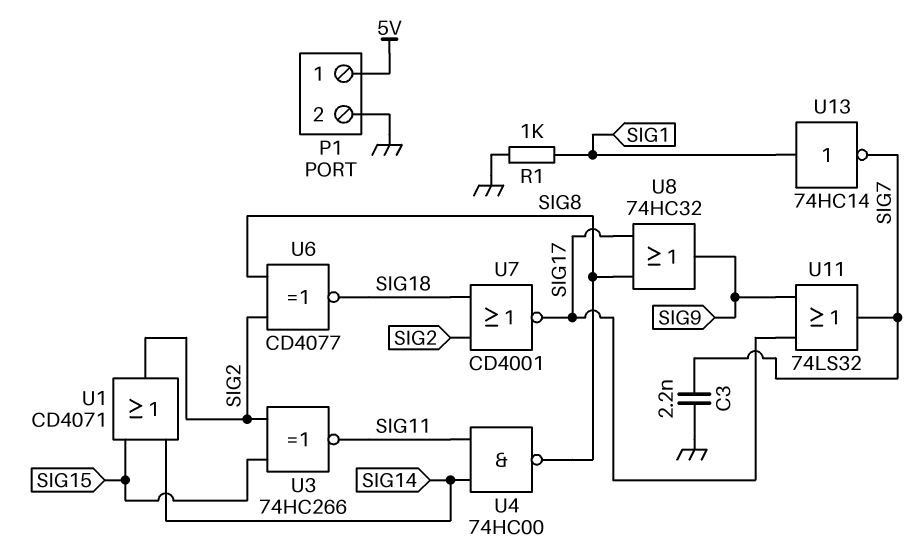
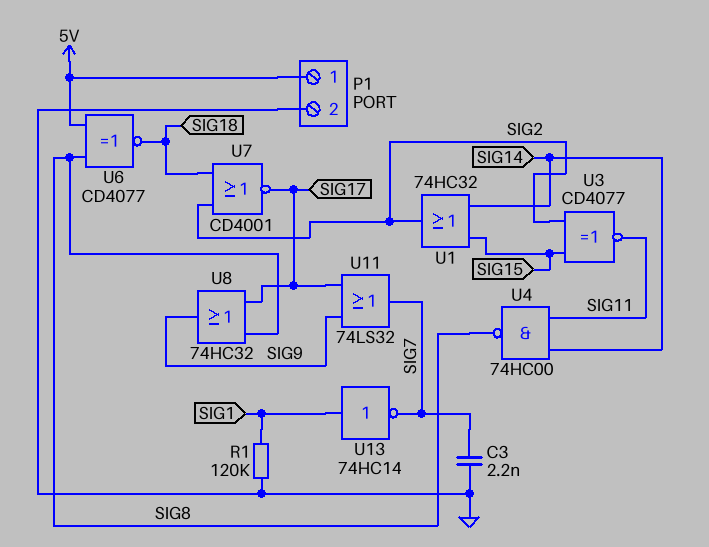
R1: 1k (GND, SIG1) -> 120k (GND, SIG1)
U1: OR CD4071 (in SIG14, in SIG15, out SIG2) -> OR 74HC32 (in SIG14, in SIG15, out SIG2)
U3: XNOR 74HC266 (in SIG2, in SIG15, out SIG11) -> XNOR CD4077 (in SIG2, in SIG15, out SIG11)
U6: XNOR CD4077 (in SIG2, in SIG8, out SIG18) -> XNOR CD4077 (in 5V, in SIG8, out SIG18)

